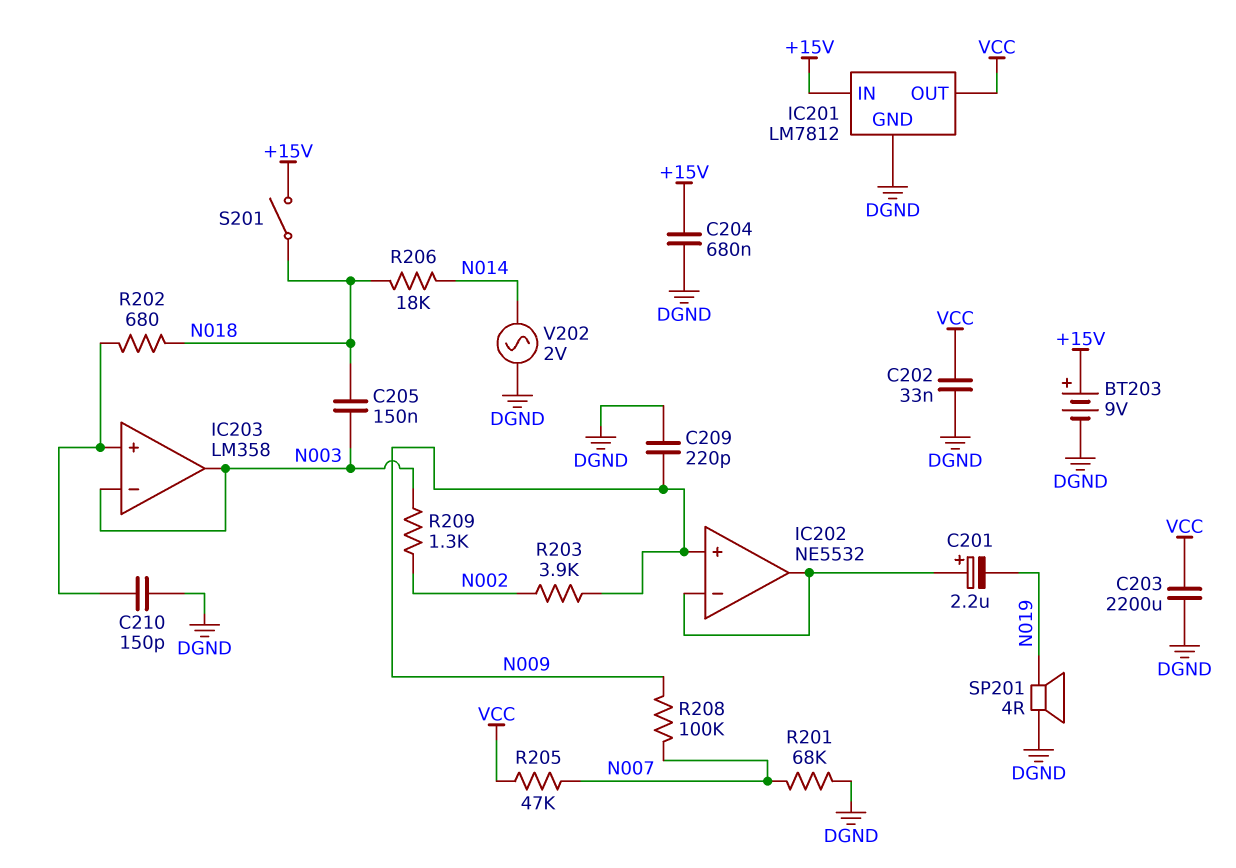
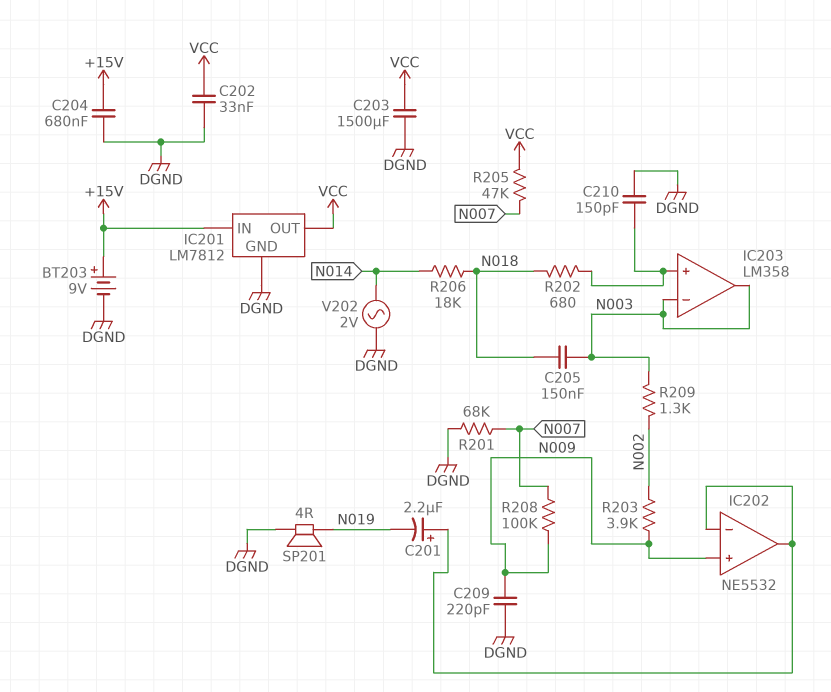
C203: 2200uF (DGND, VCC) -> 1500uF (DGND, VCC)
S201: switch (+15V, N018) -> none

